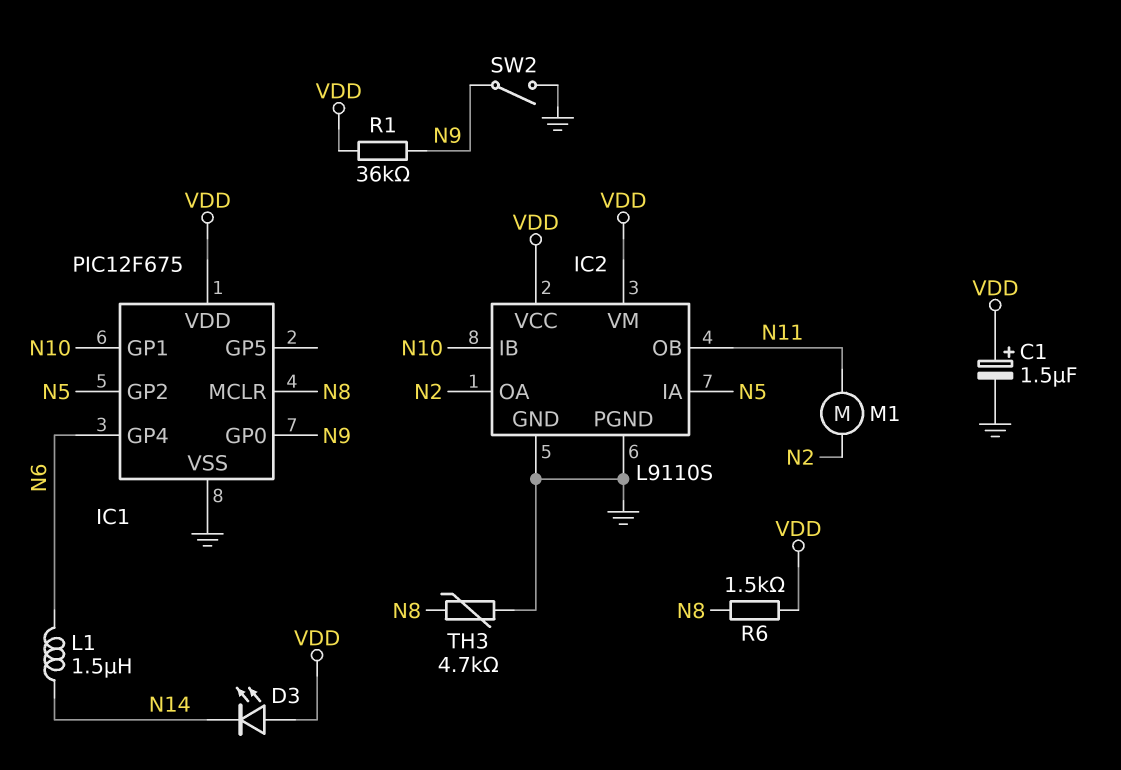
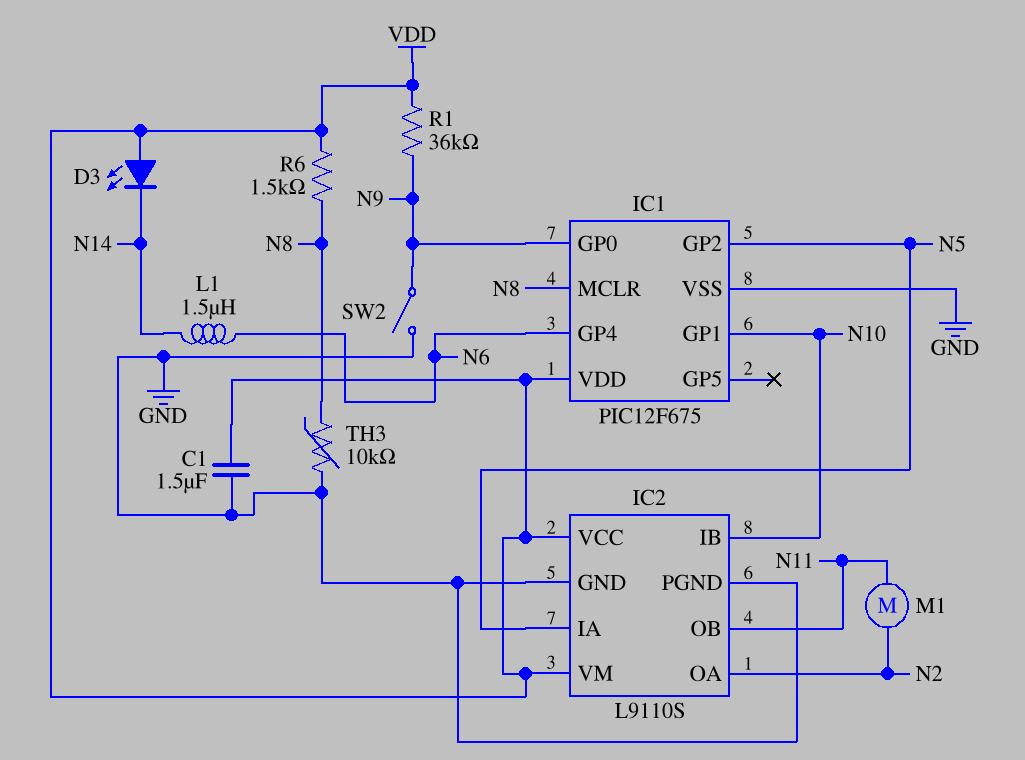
C1: 1.5uF (plus VDD, minus GND) -> 1.5uF (GND, VDD)
TH3: 4.7k (GND, N8) -> 10k (GND, N8)

